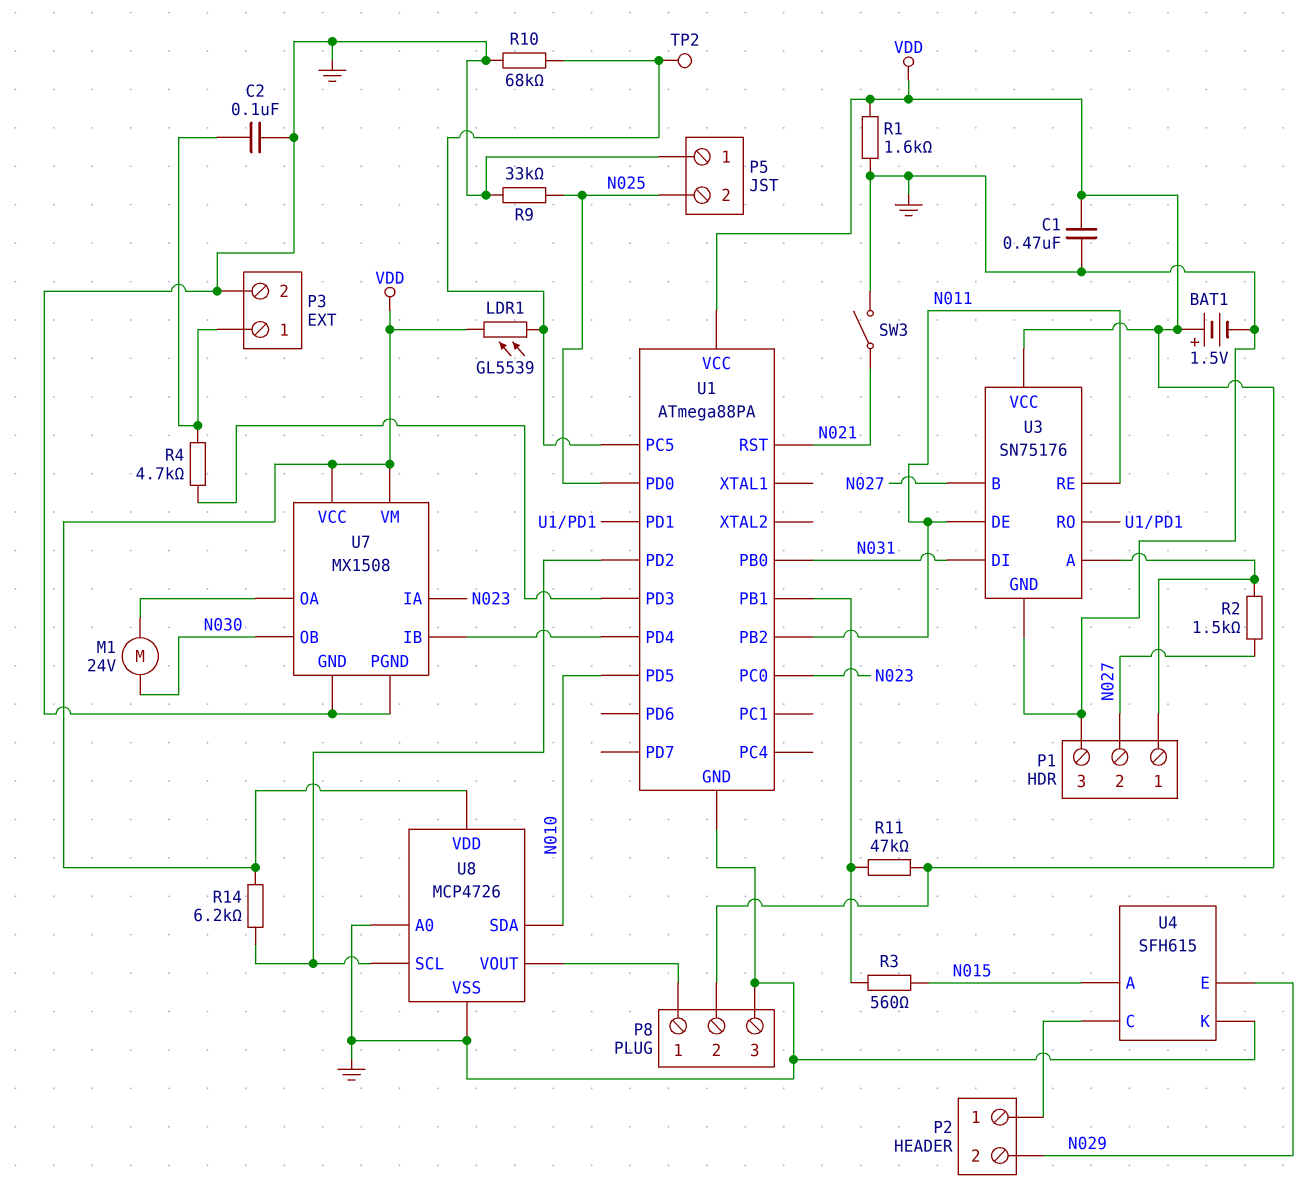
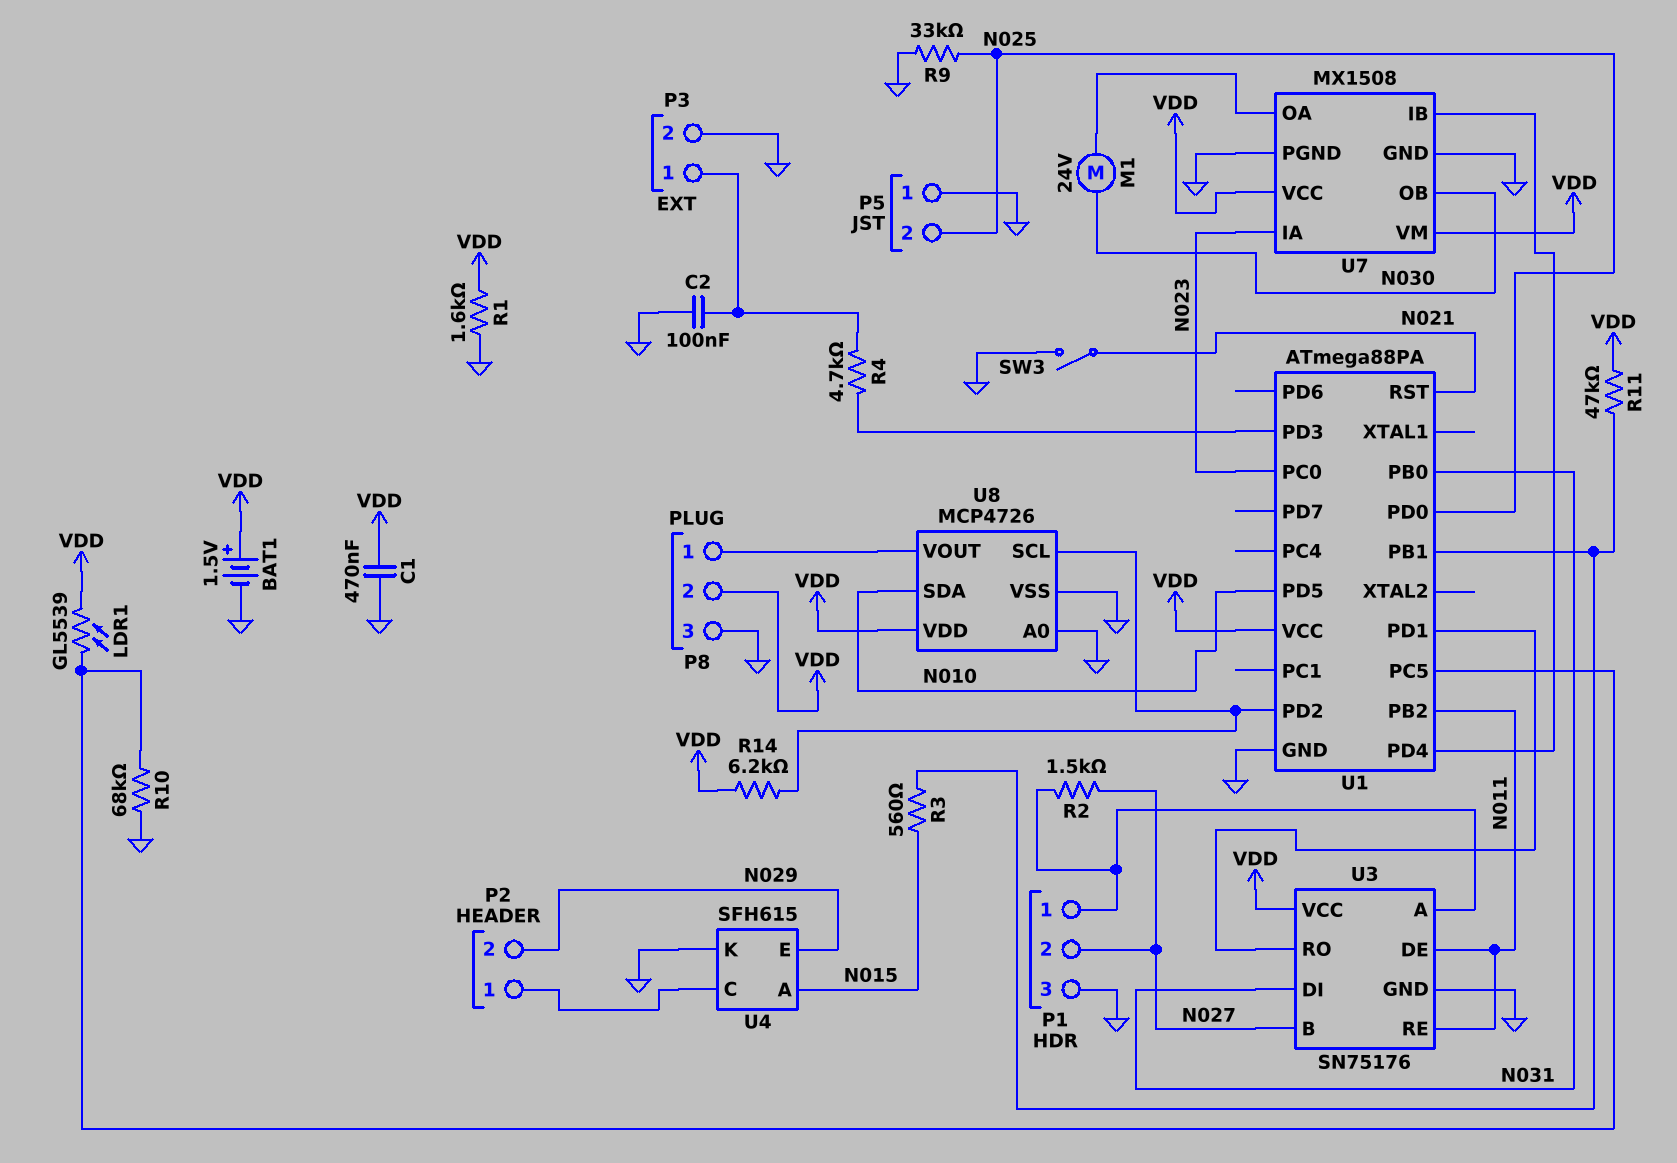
TP2: test point (U1/PC5) -> none

